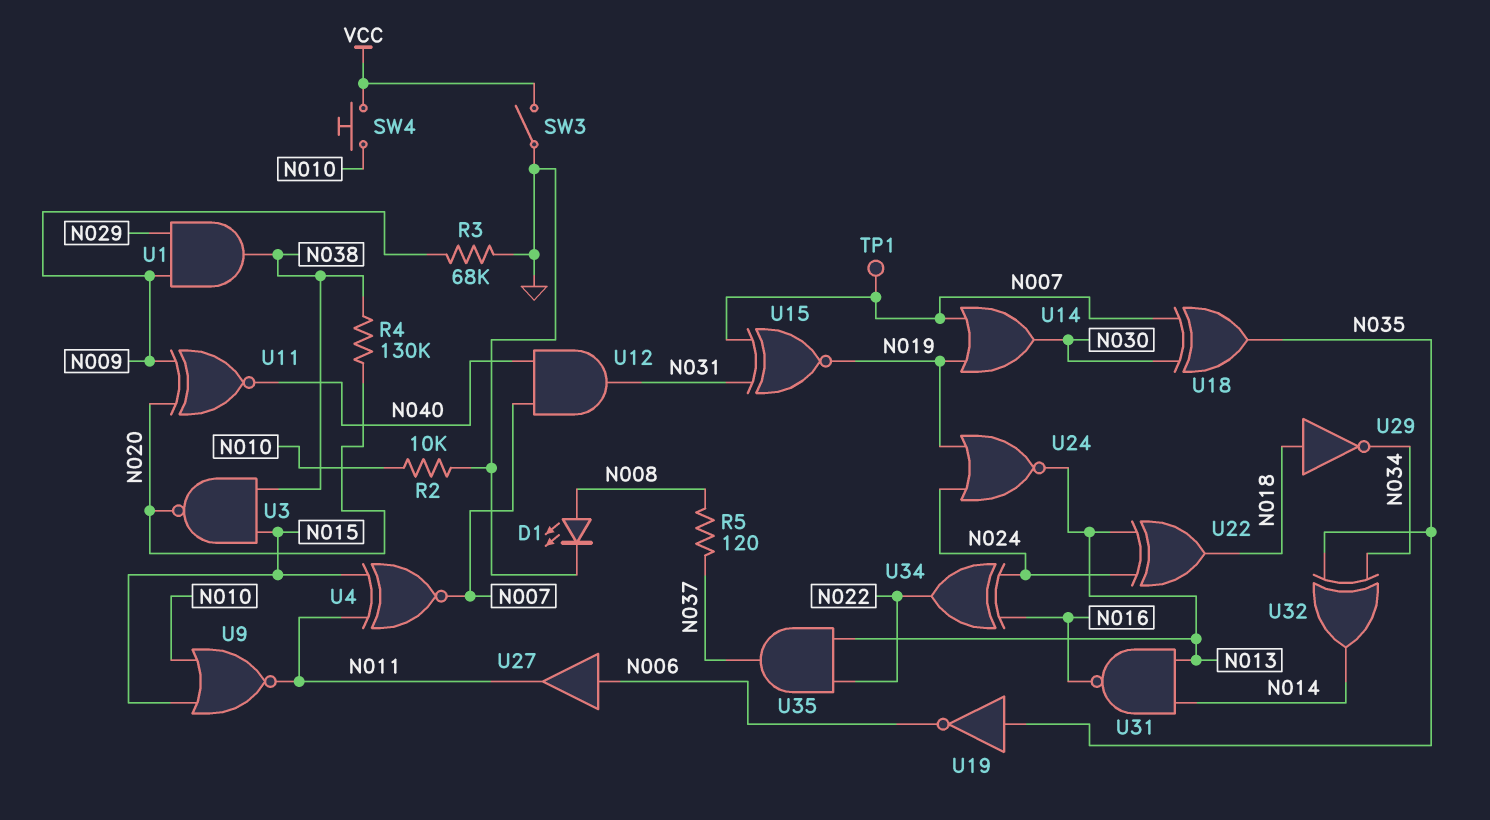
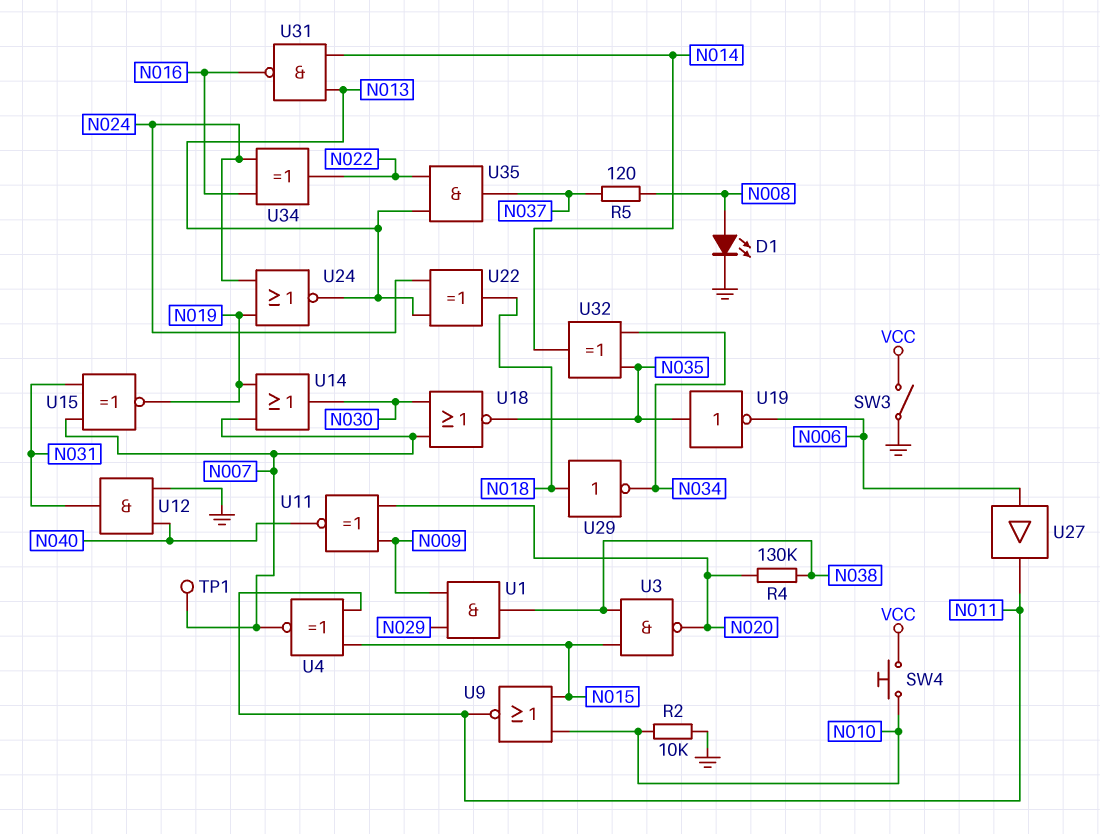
R3: 68k (GND, N009) -> none
U12: AND (in N007, in N040, out N031) -> AND (in GND, in N040, out N031)
U18: XOR (in N007, in N030, out N035) -> NOR (in N007, in N030, out N035)

